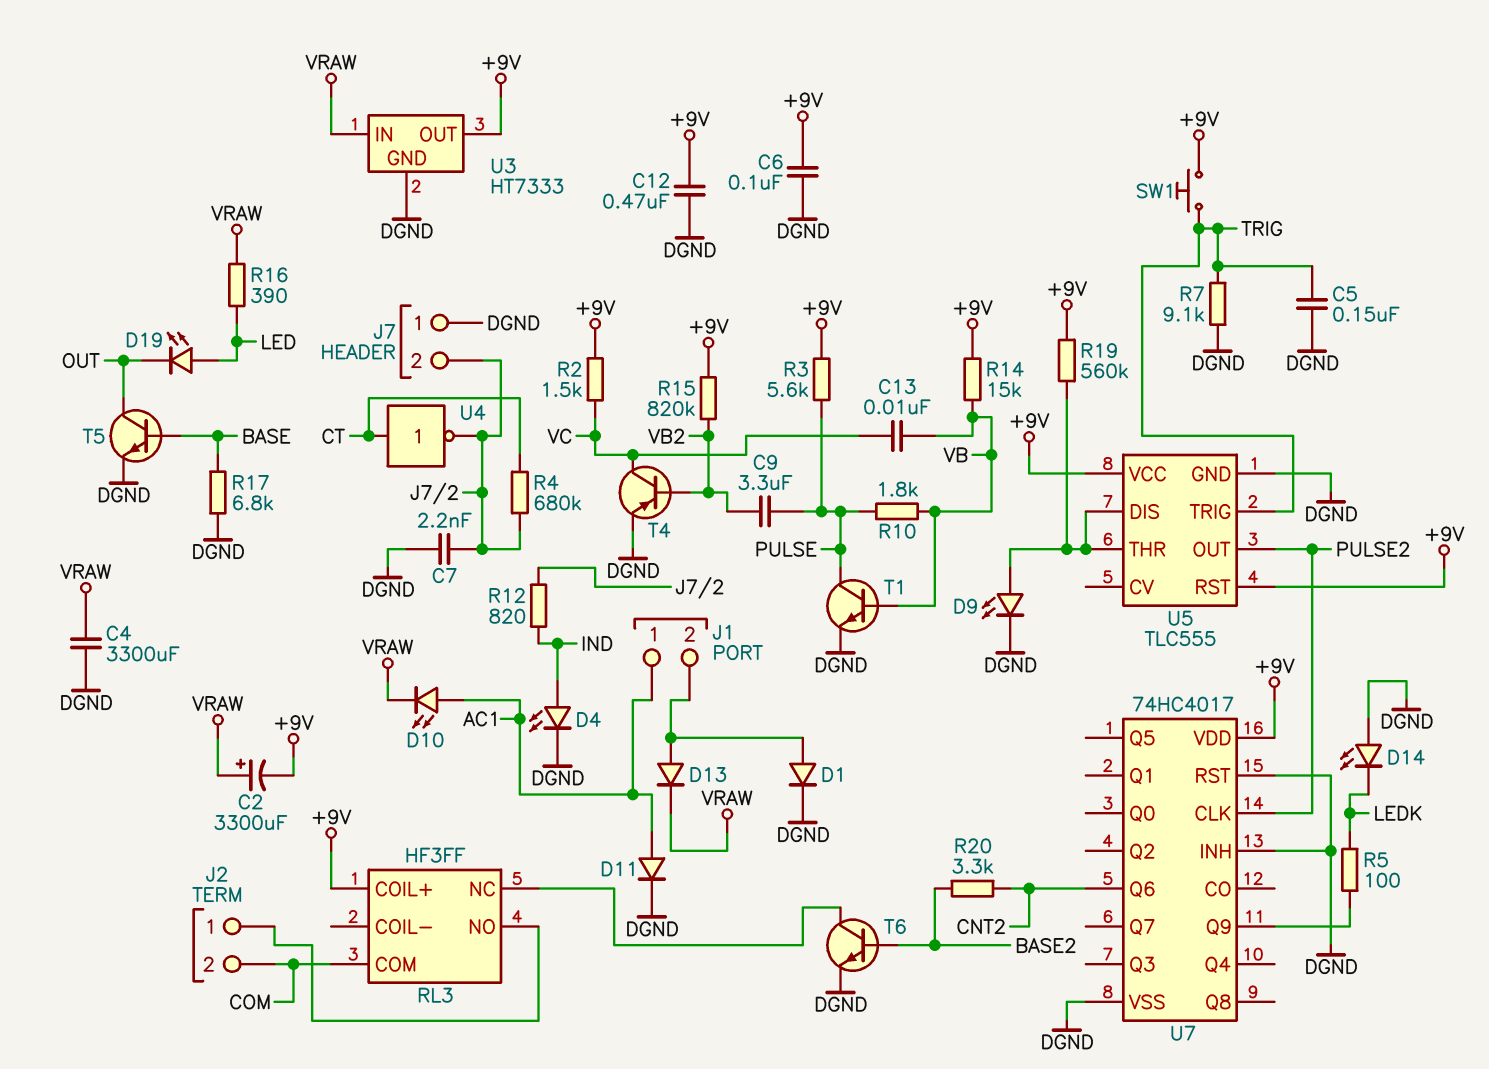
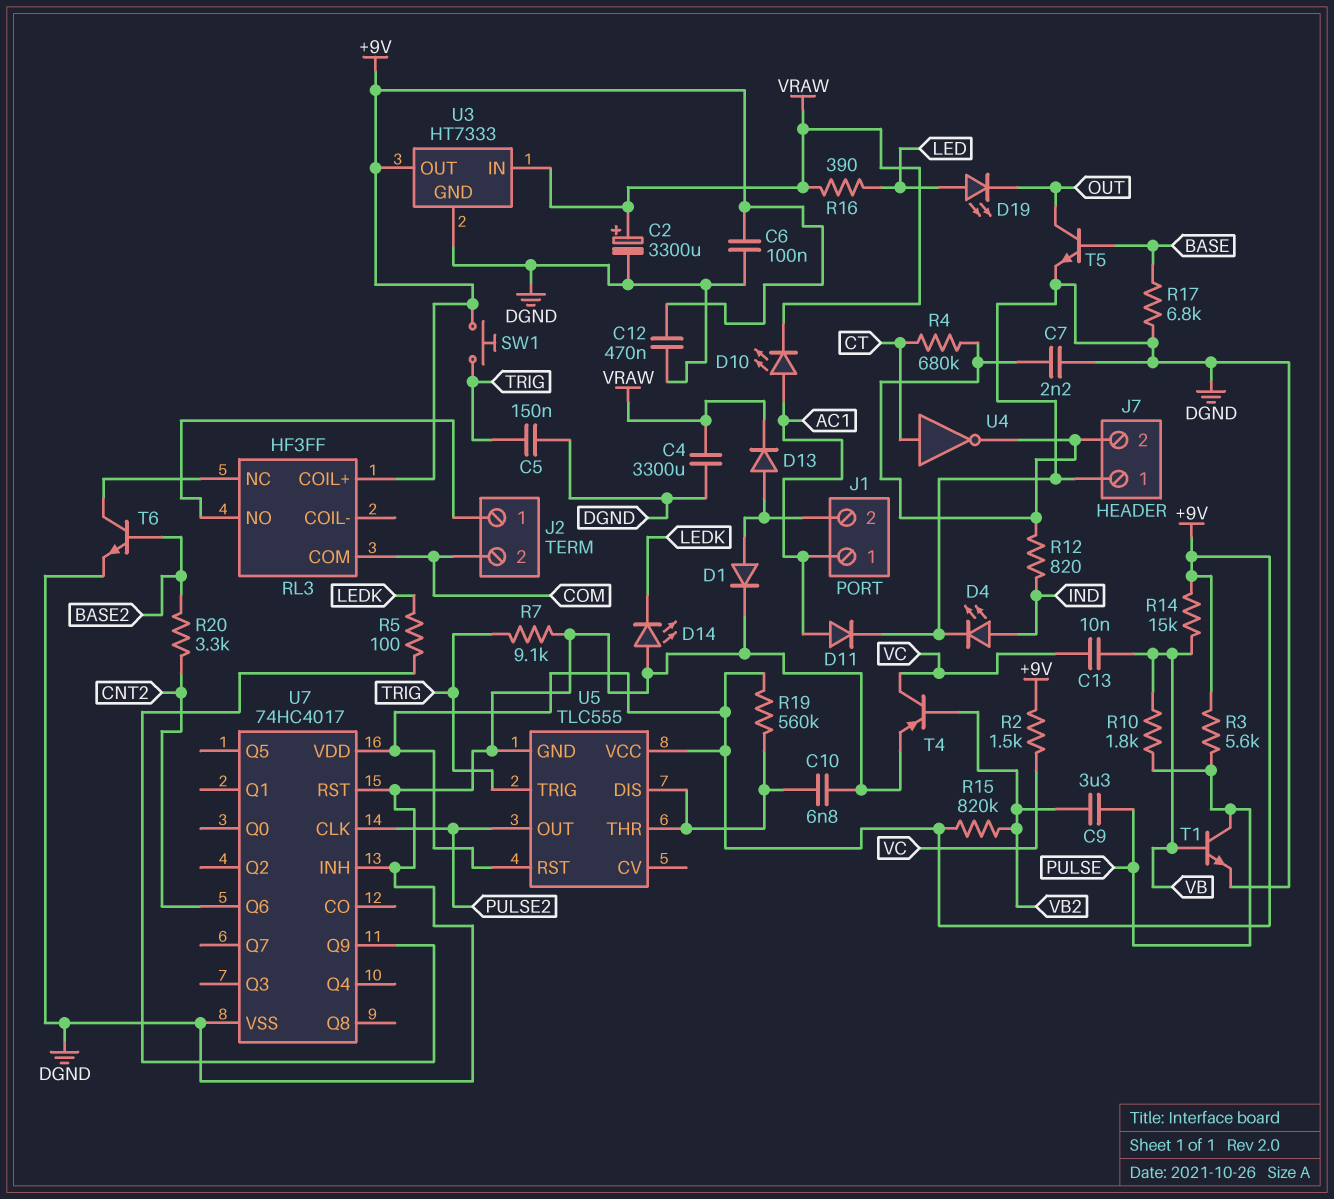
C2: 3300uF (plus VRAW, minus +9V) -> 3300uF (plus VRAW, minus DGND)
C10: none -> 6.8nF (DGND, U5/DIS)
D9: LED (A U5/DIS, K DGND) -> none

